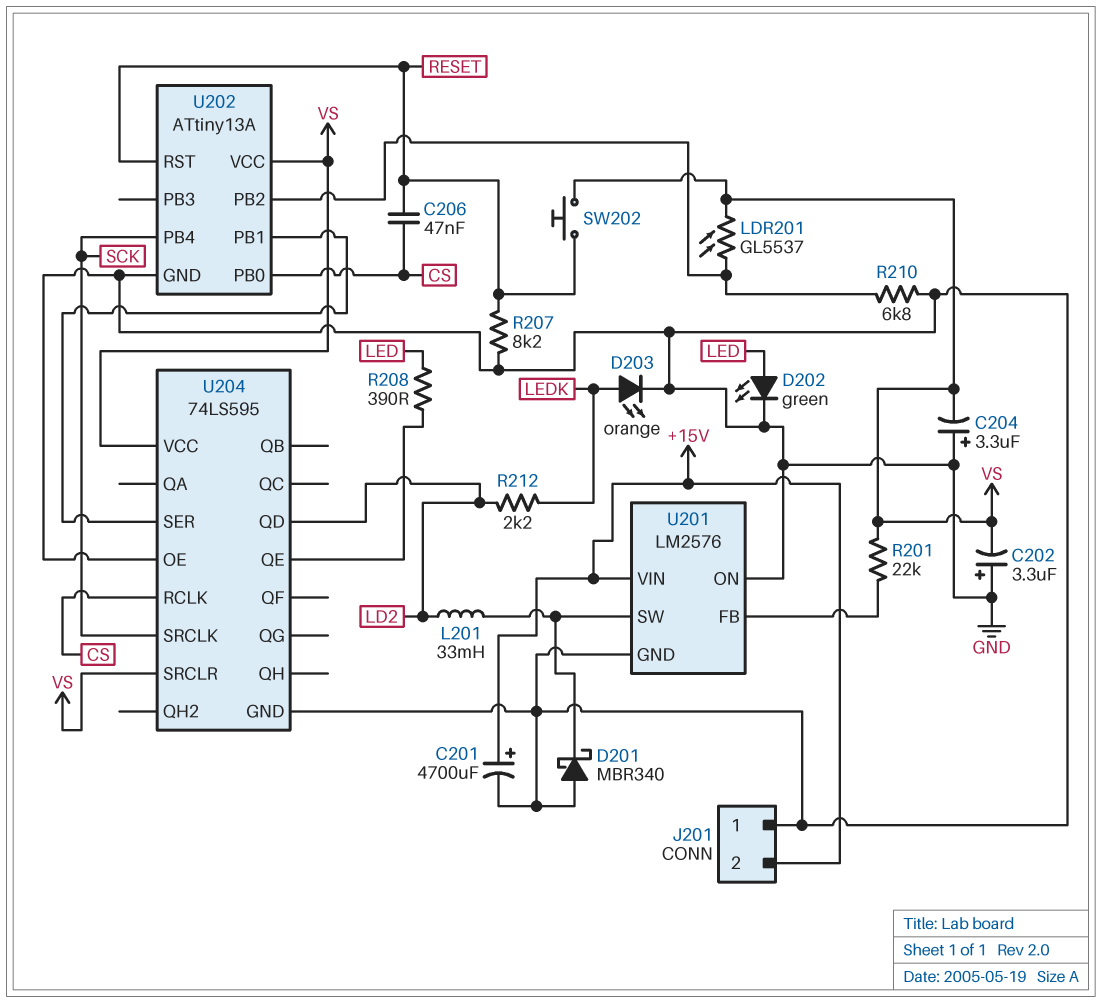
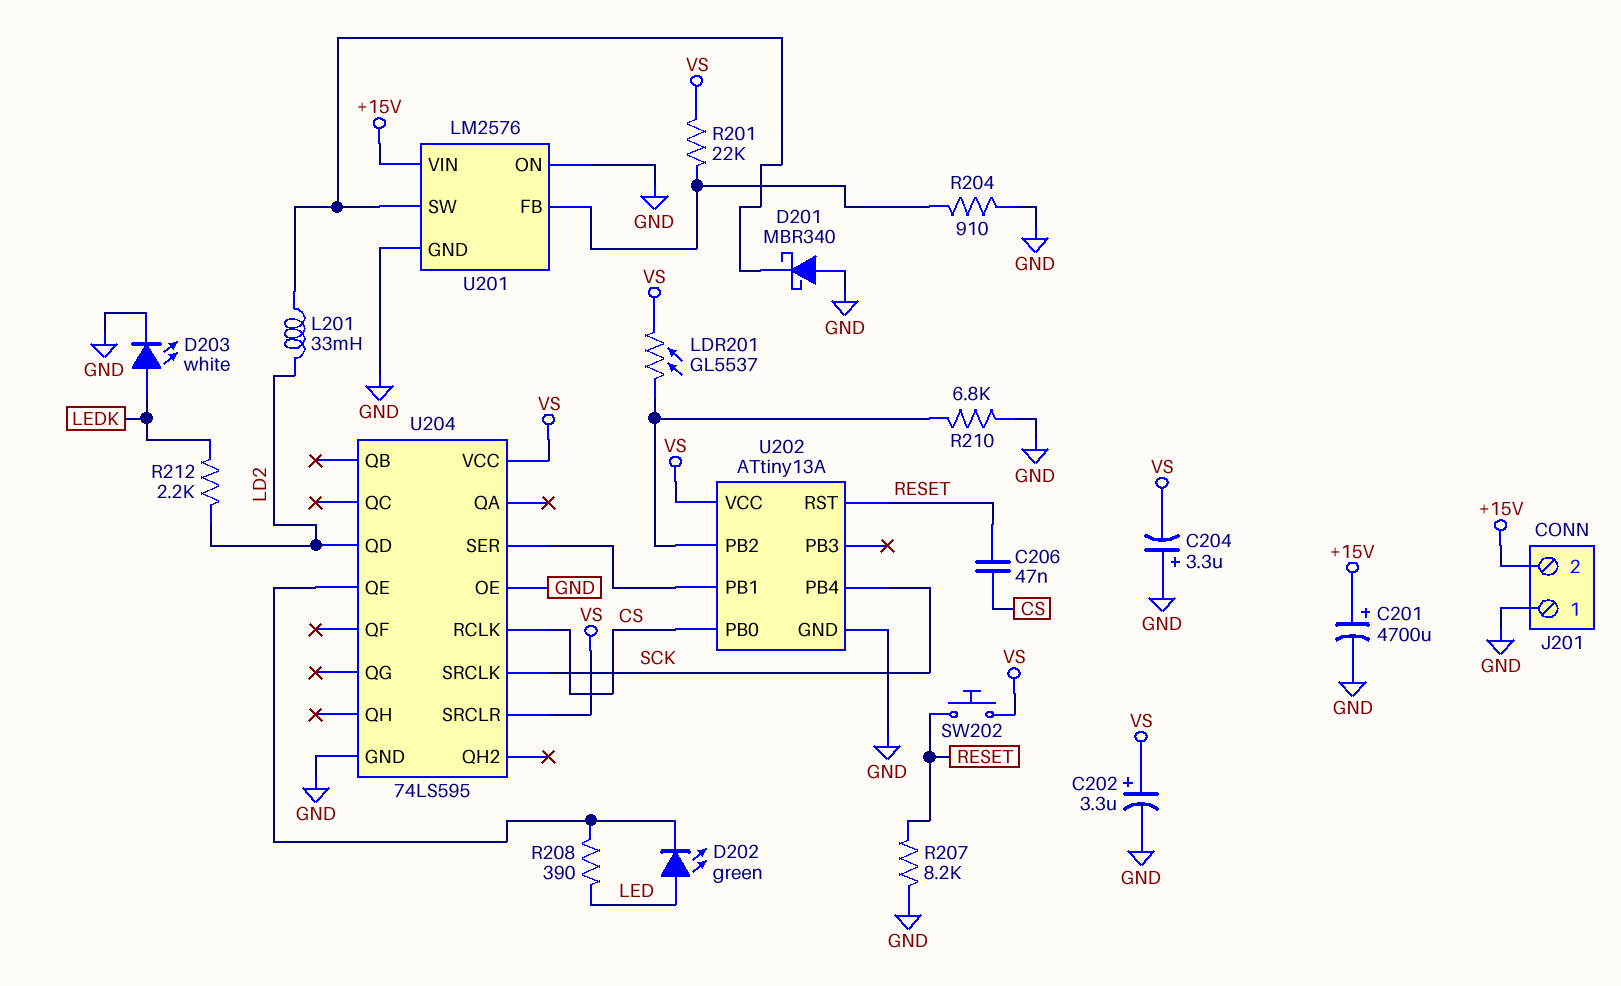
C202: 3.3uF (plus GND, minus VS) -> 3.3uF (plus VS, minus GND)
D202: LED green (A LED, K GND) -> LED green (A LED, K U204/QE)
D203: LED orange (A LEDK, K GND) -> LED white (A LEDK, K GND)
R204: none -> 910 (GND, U201/FB)

